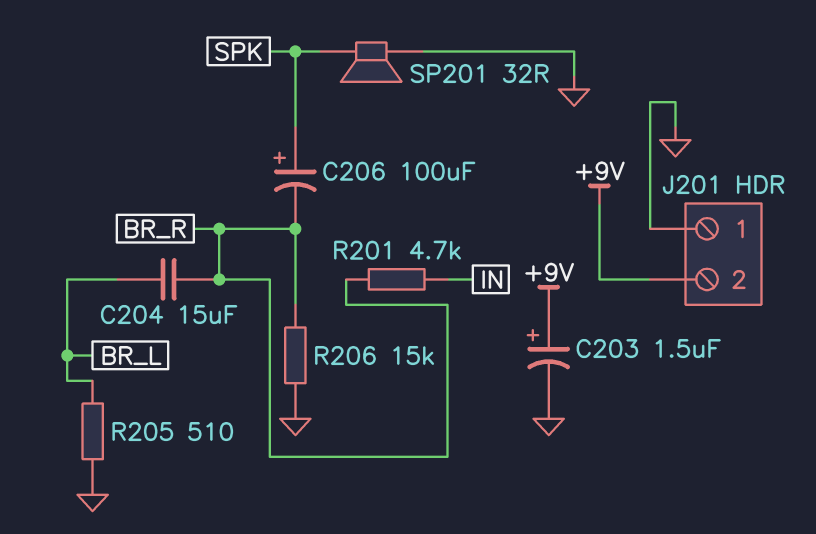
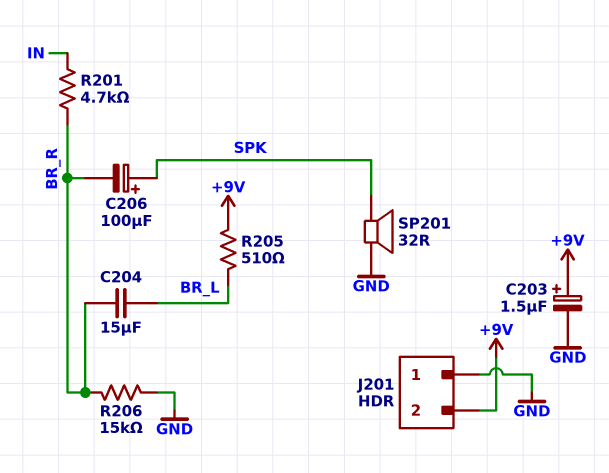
R205: 510 (BR_L, GND) -> 510 (+9V, BR_L)

